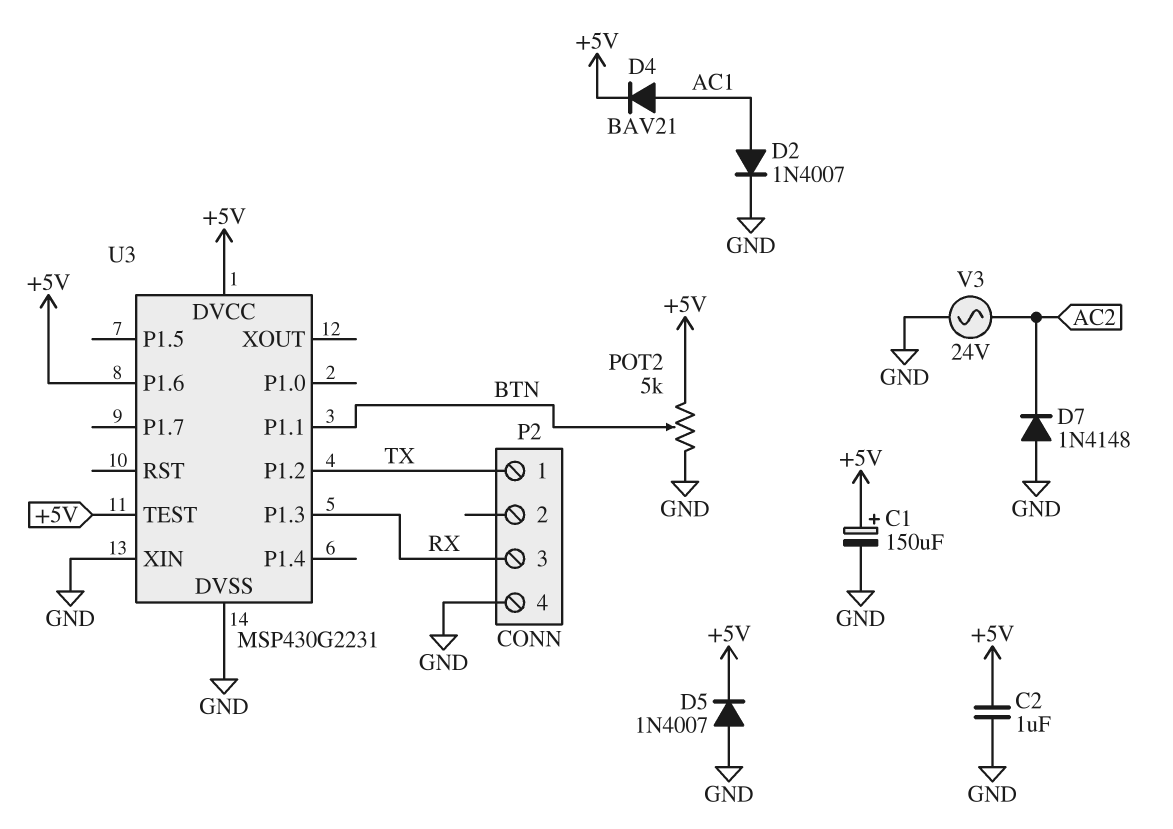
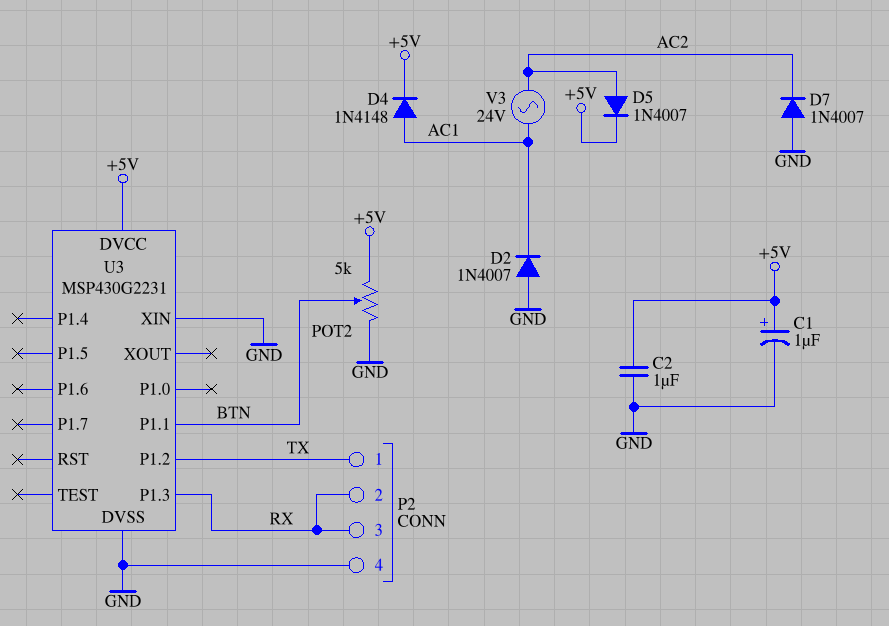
C1: 150uF (plus +5V, minus GND) -> 1uF (plus +5V, minus GND)
D2: diode 1N4007 (A AC1, K GND) -> diode 1N4007 (A GND, K AC1)
D4: diode BAV21 (A AC1, K +5V) -> diode 1N4148 (A AC1, K +5V)
D5: diode 1N4007 (A GND, K +5V) -> diode 1N4007 (A AC2, K +5V)
D7: diode 1N4148 (A GND, K AC2) -> diode 1N4007 (A GND, K AC2)
P2 pin 2: none -> RX
U3 pin P1.6: +5V -> none
U3 pin TEST: +5V -> none
V3: AC 24V (AC2, GND) -> AC 24V (AC1, AC2)

